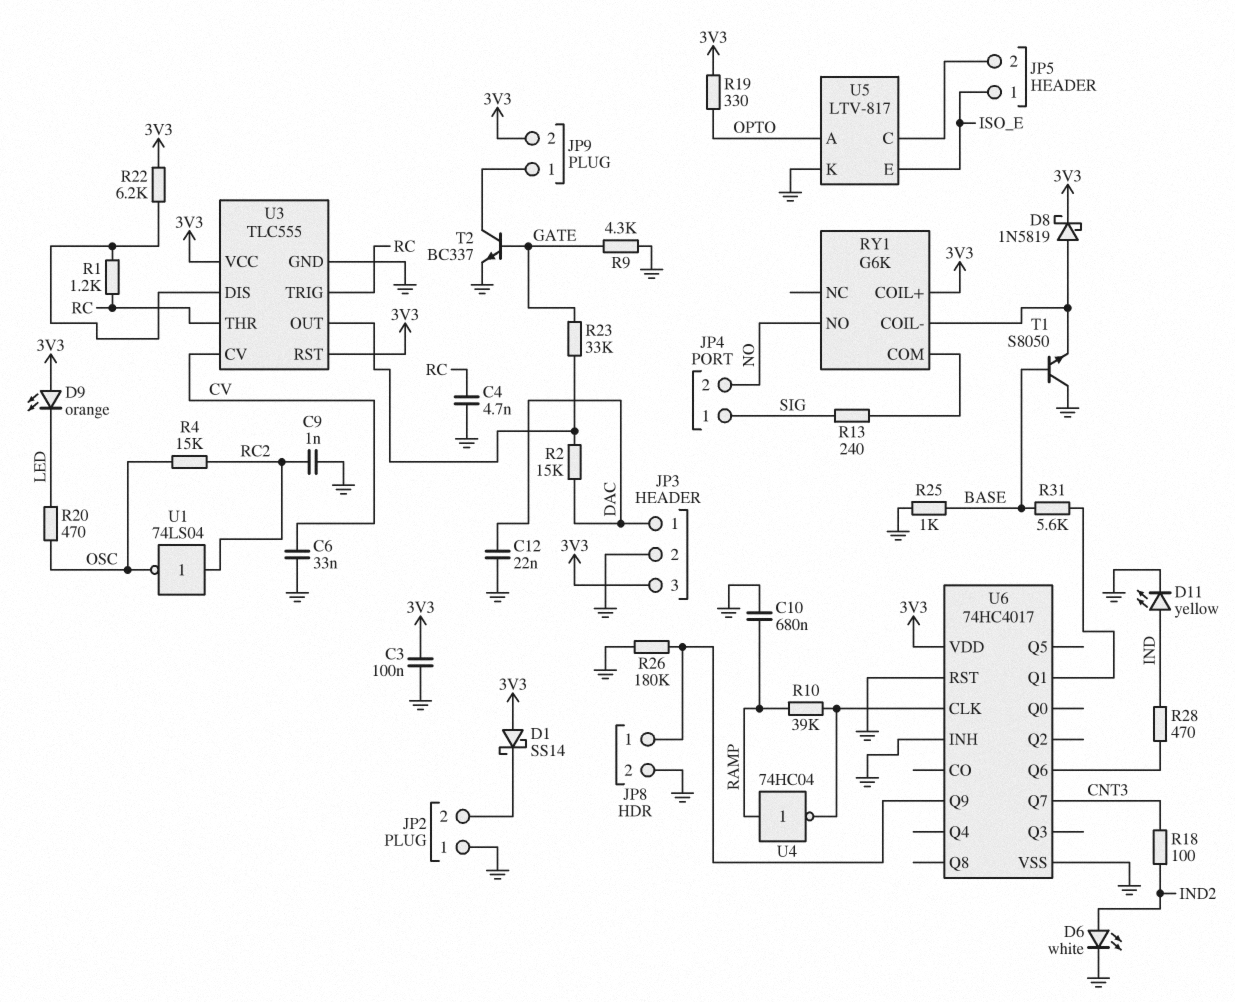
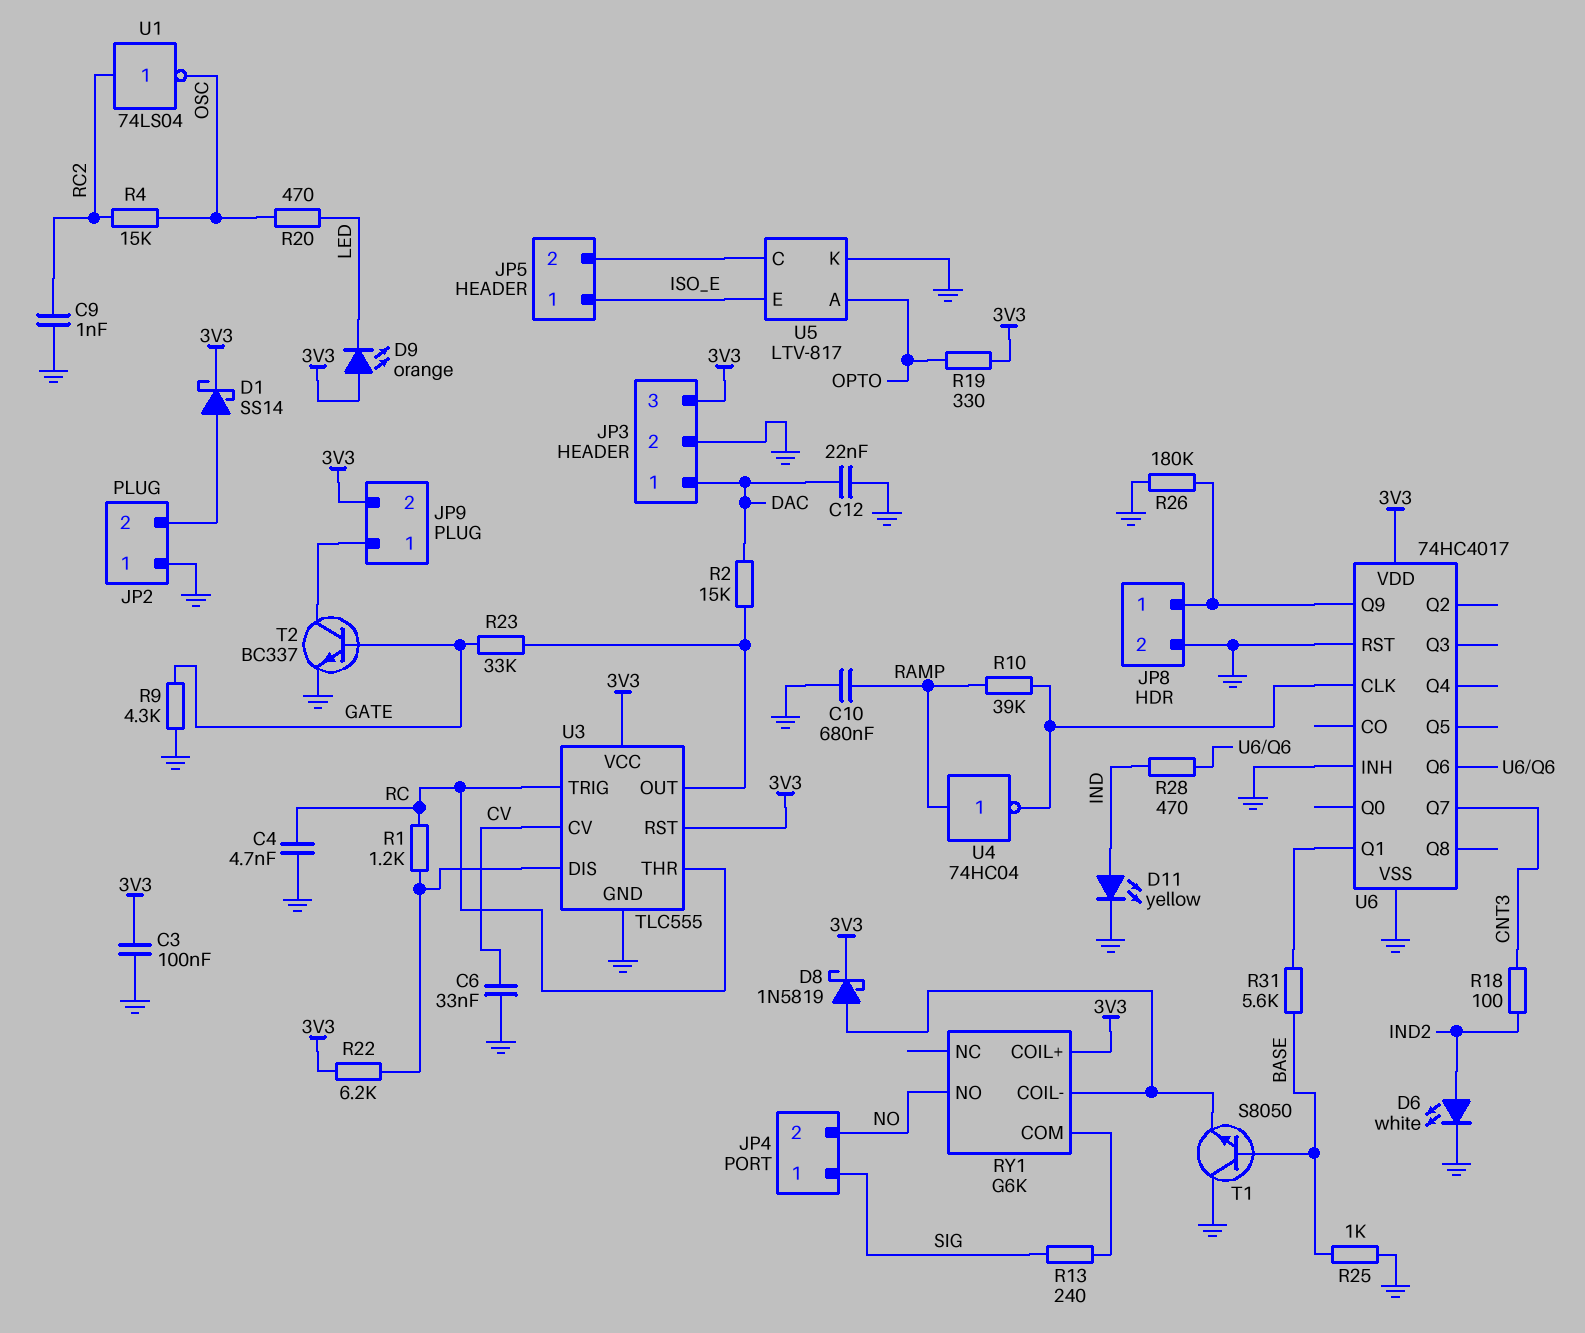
D1: schottky SS14 (A 3V3, K JP2/2) -> schottky SS14 (A JP2/2, K 3V3)

